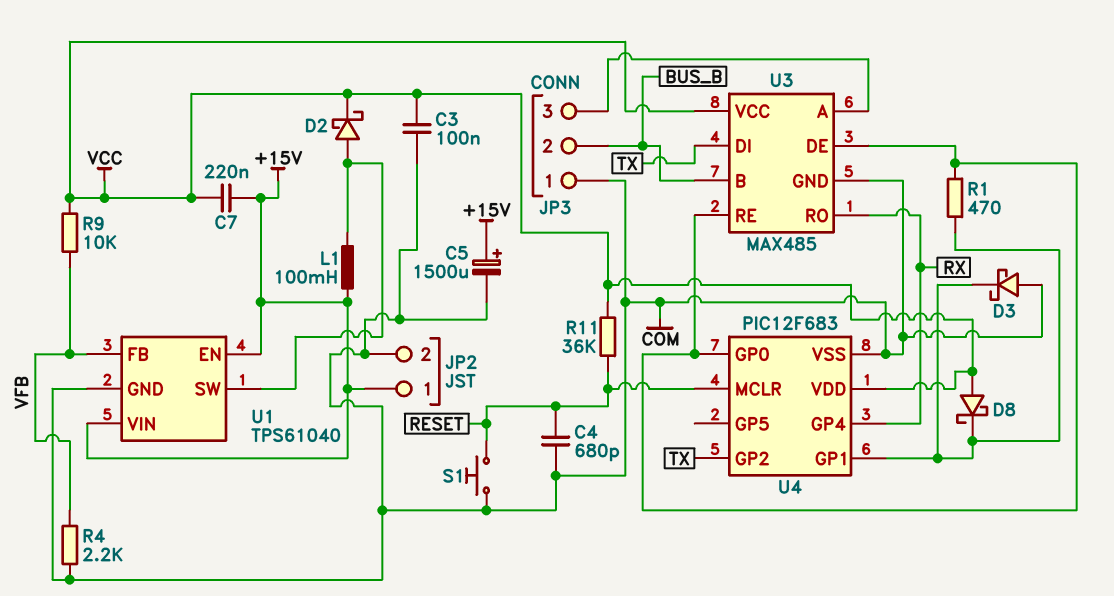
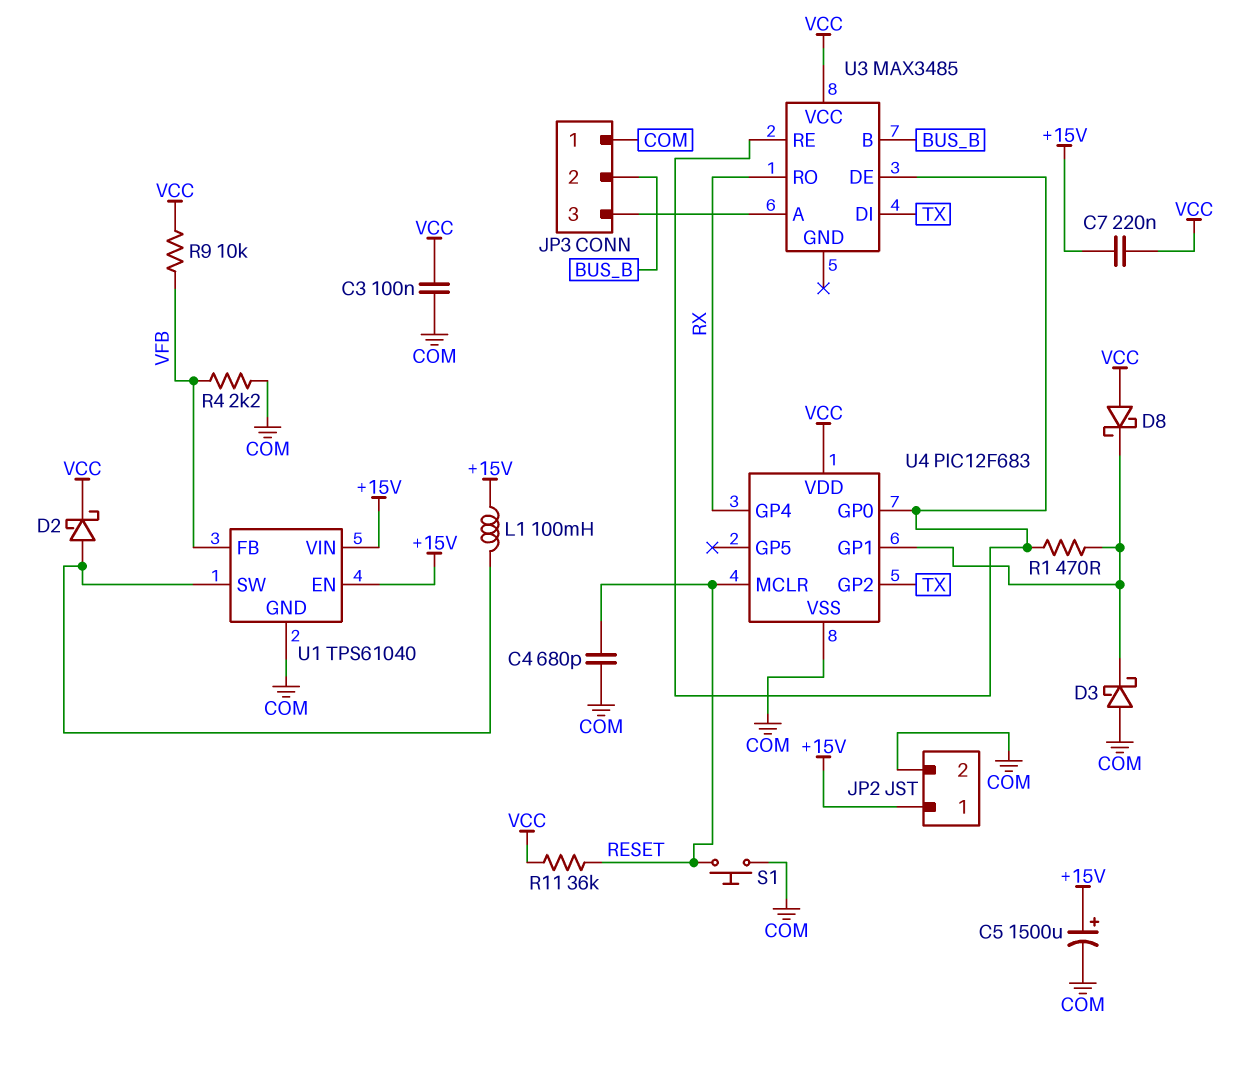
U3: MAX485 -> MAX3485
U3 pin GND: COM -> none

